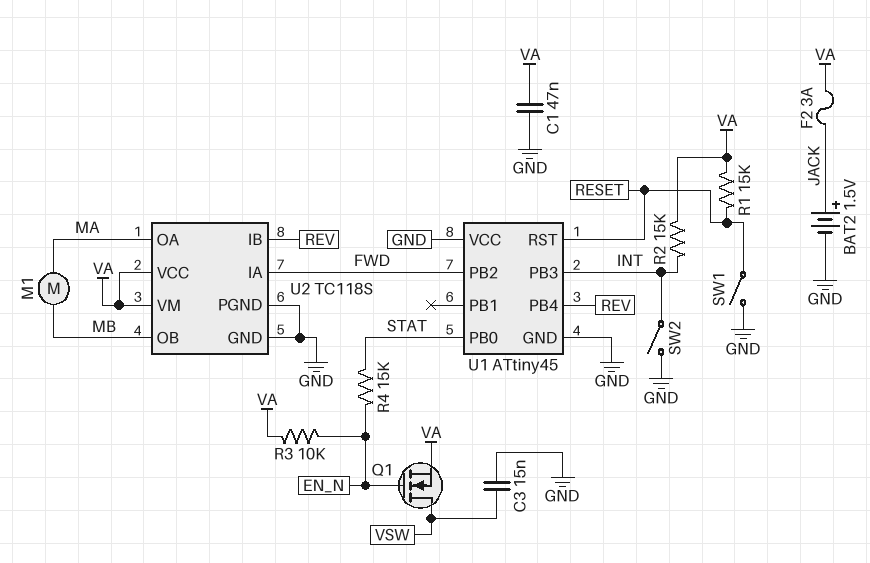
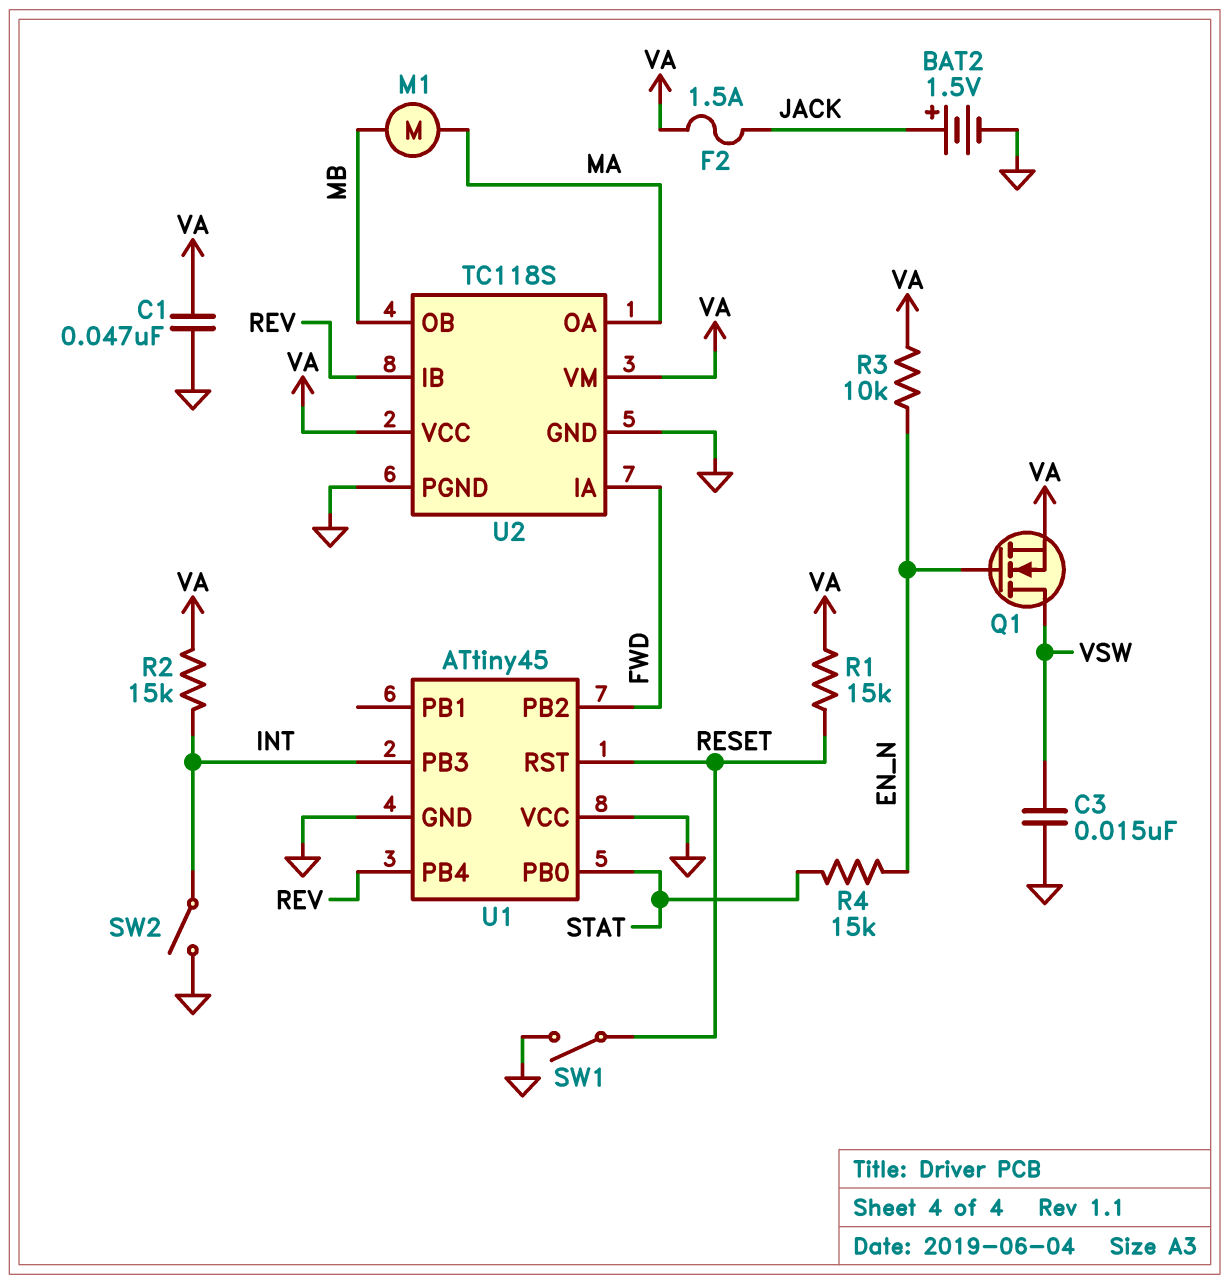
F2: 3A (JACK, VA) -> 1.5A (JACK, VA)

